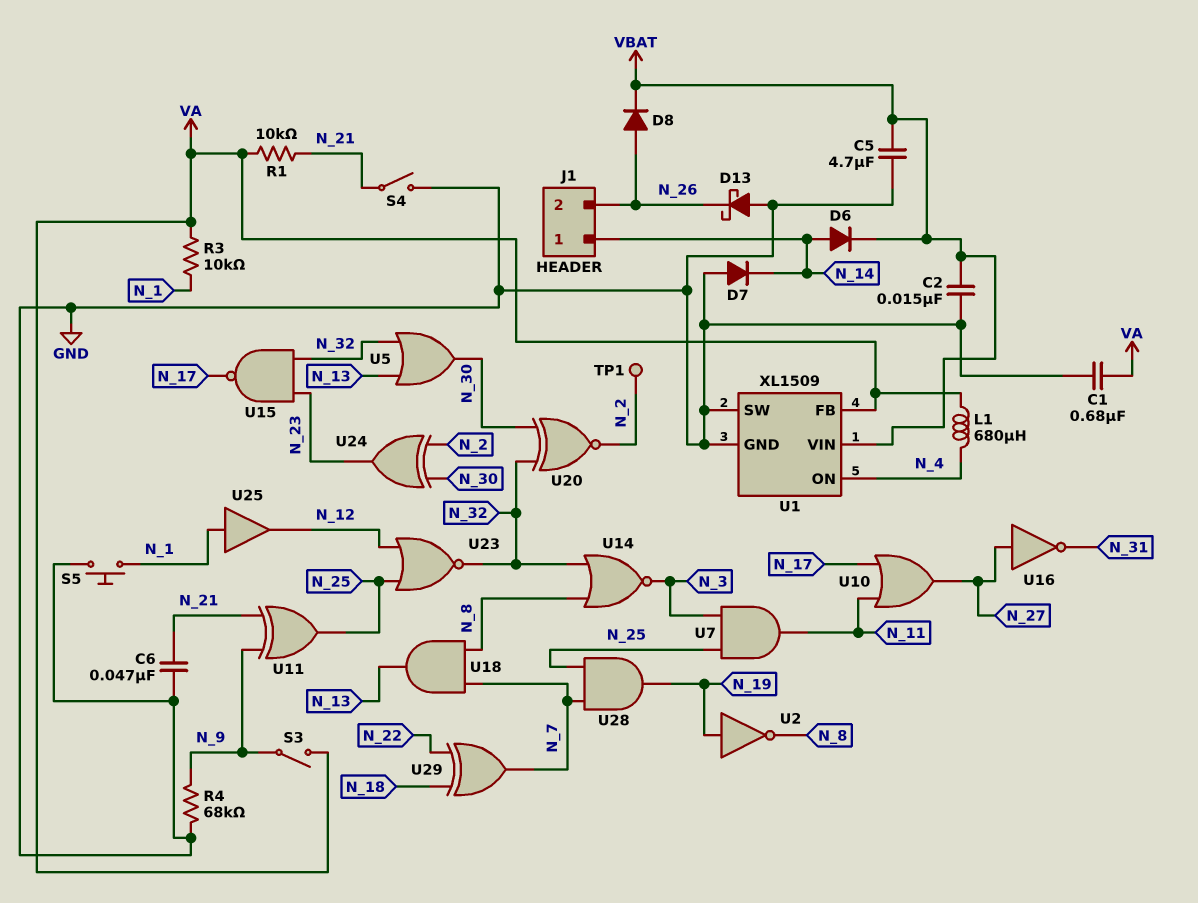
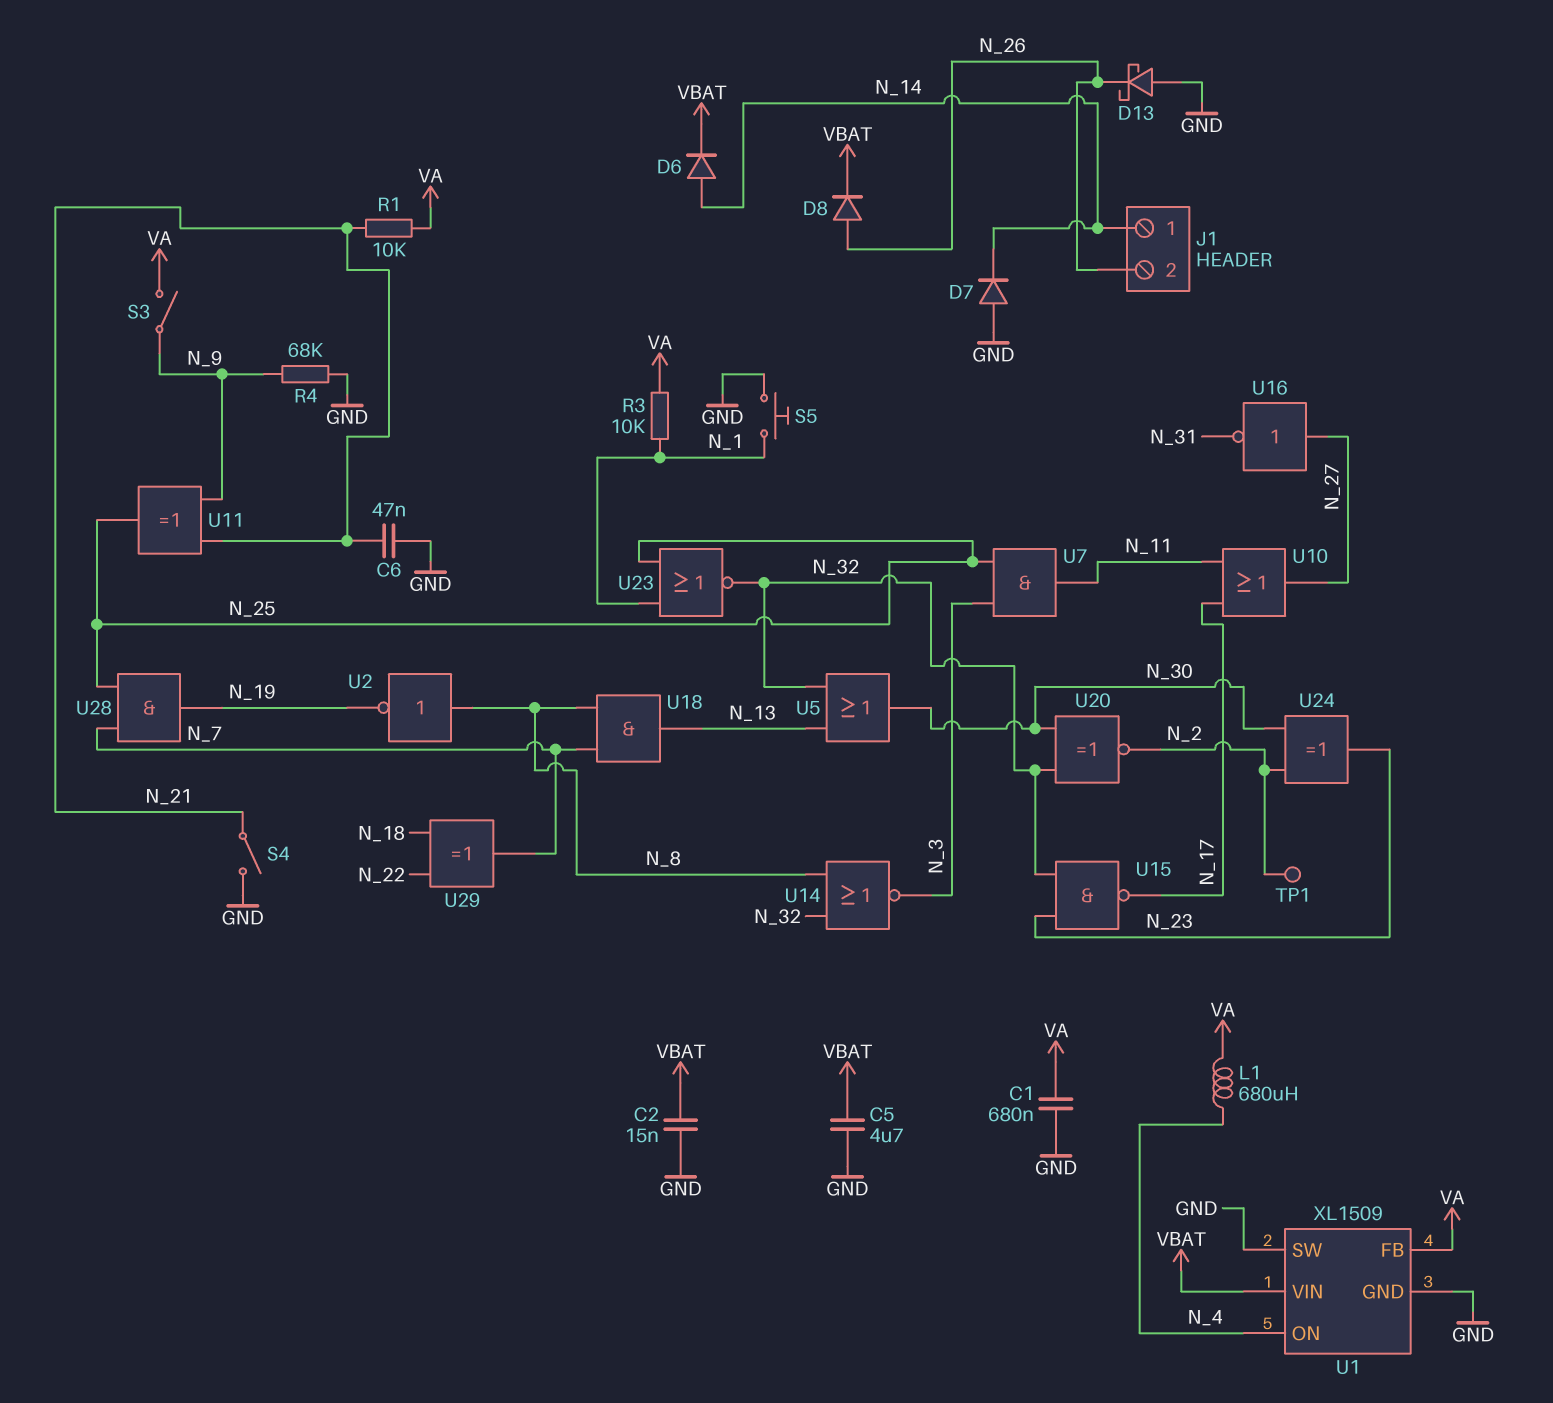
U2: NOT (in N_19, out N_8) -> NOT (in N_8, out N_19)
U23: NOR (in N_12, in N_25, out N_32) -> NOR (in N_1, in N_25, out N_32)
U25: buffer (in N_1, out N_12) -> none

